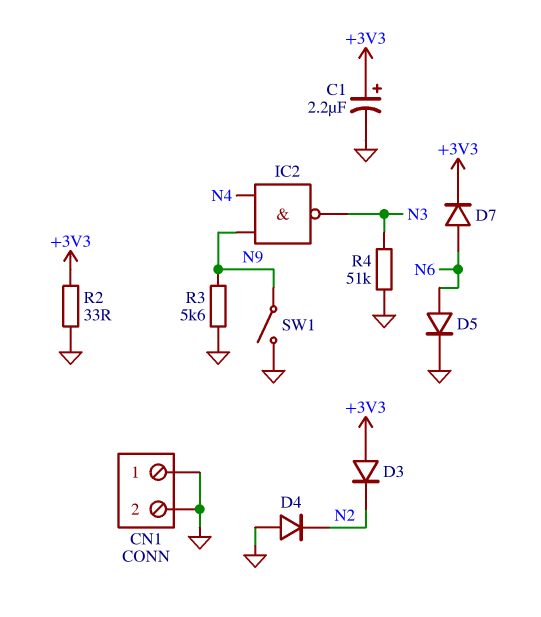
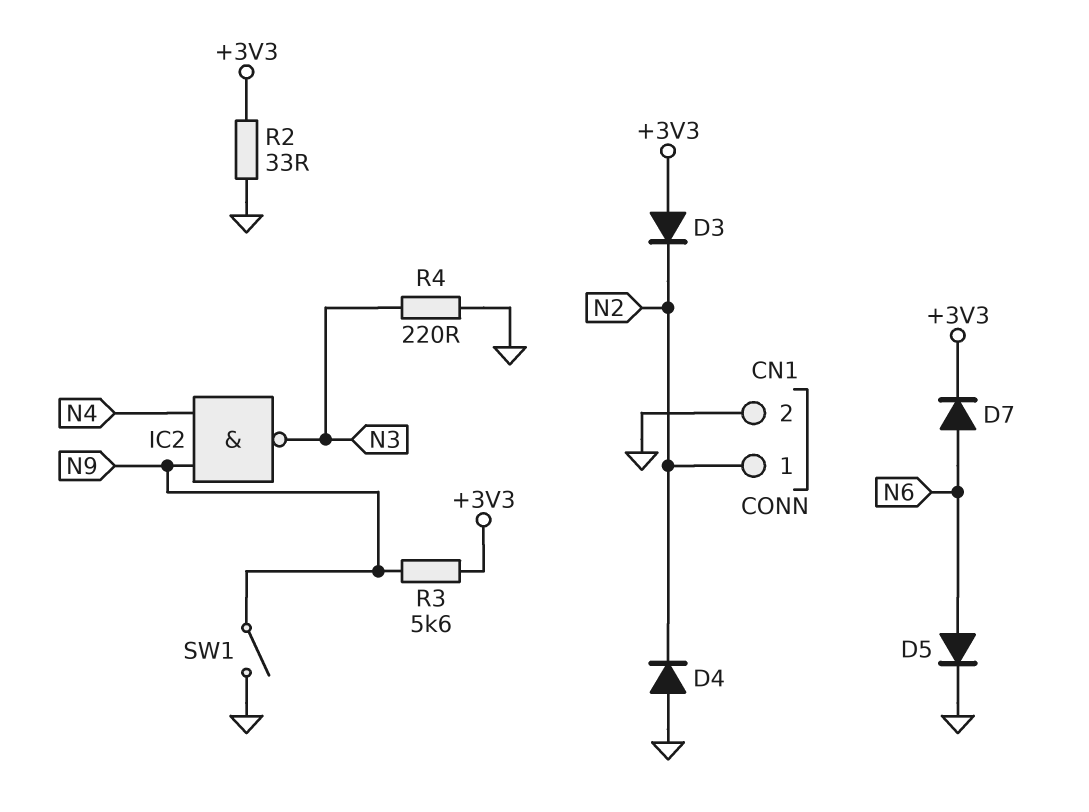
C1: 2.2uF (plus +3V3, minus GND) -> none
CN1 pin 1: GND -> N2
R3: 5.6k (GND, N9) -> 5.6k (+3V3, N9)
R4: 51k (GND, N3) -> 220 (GND, N3)

